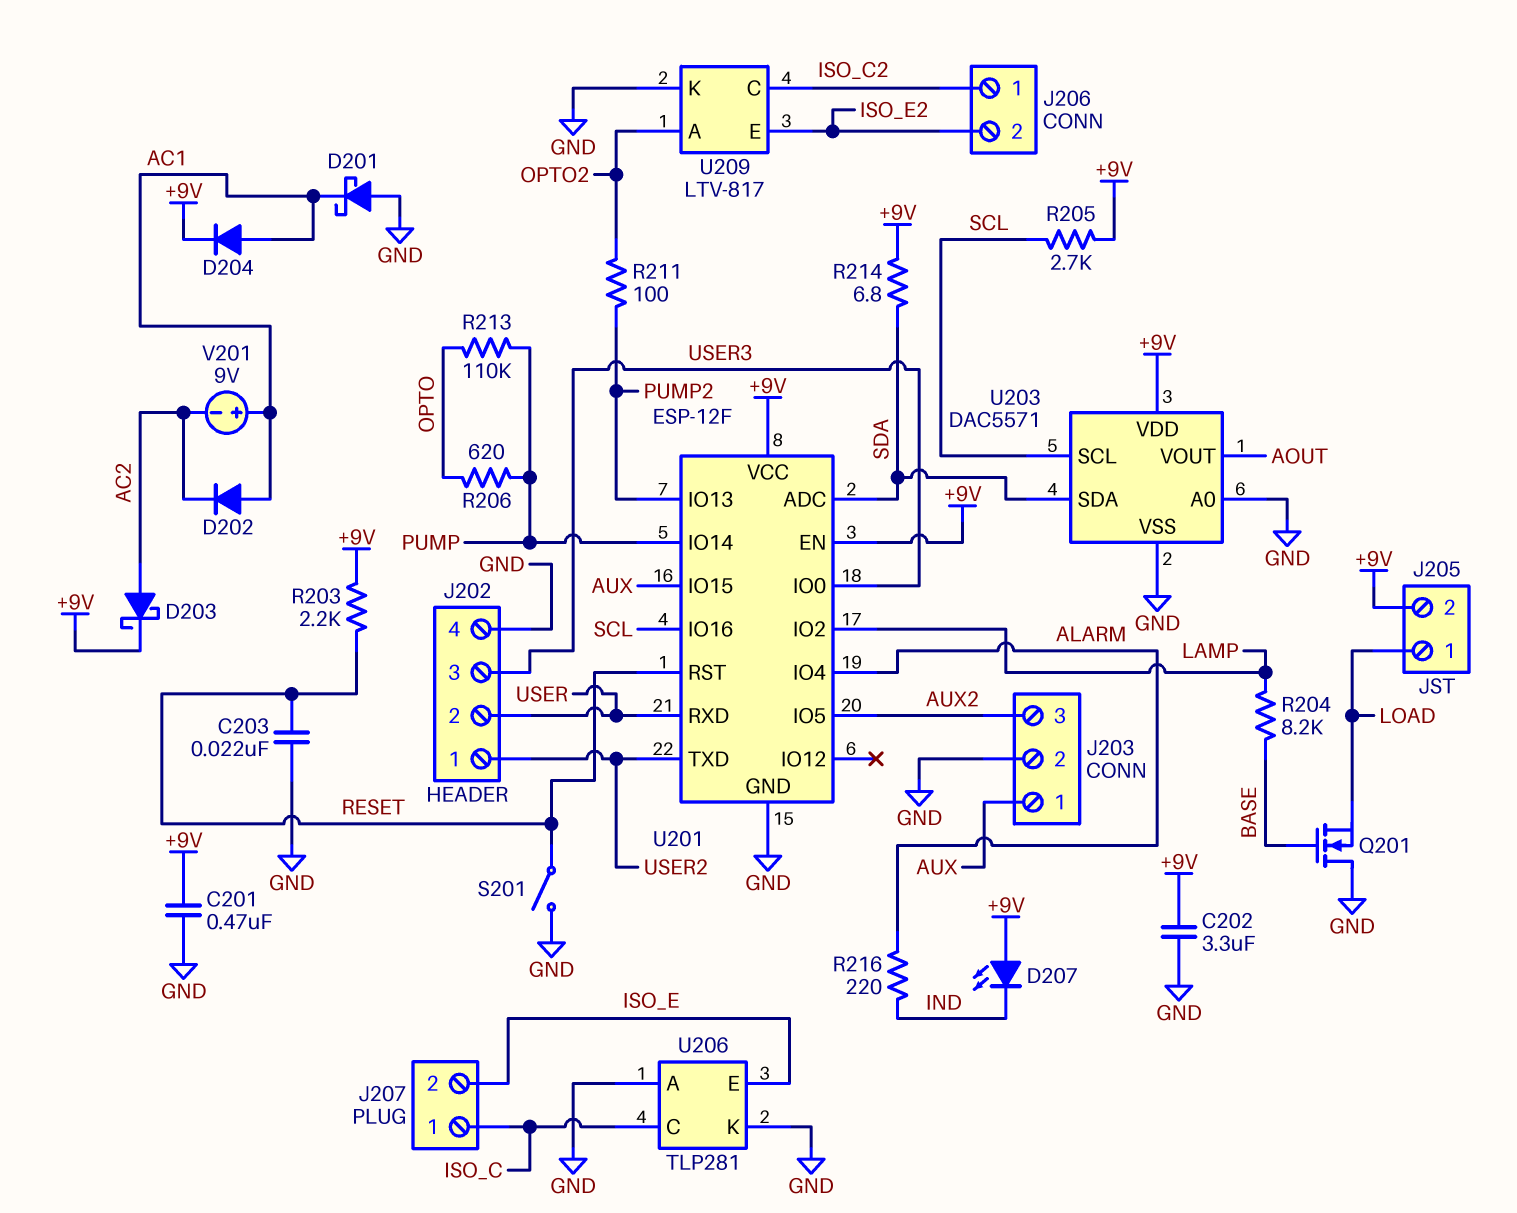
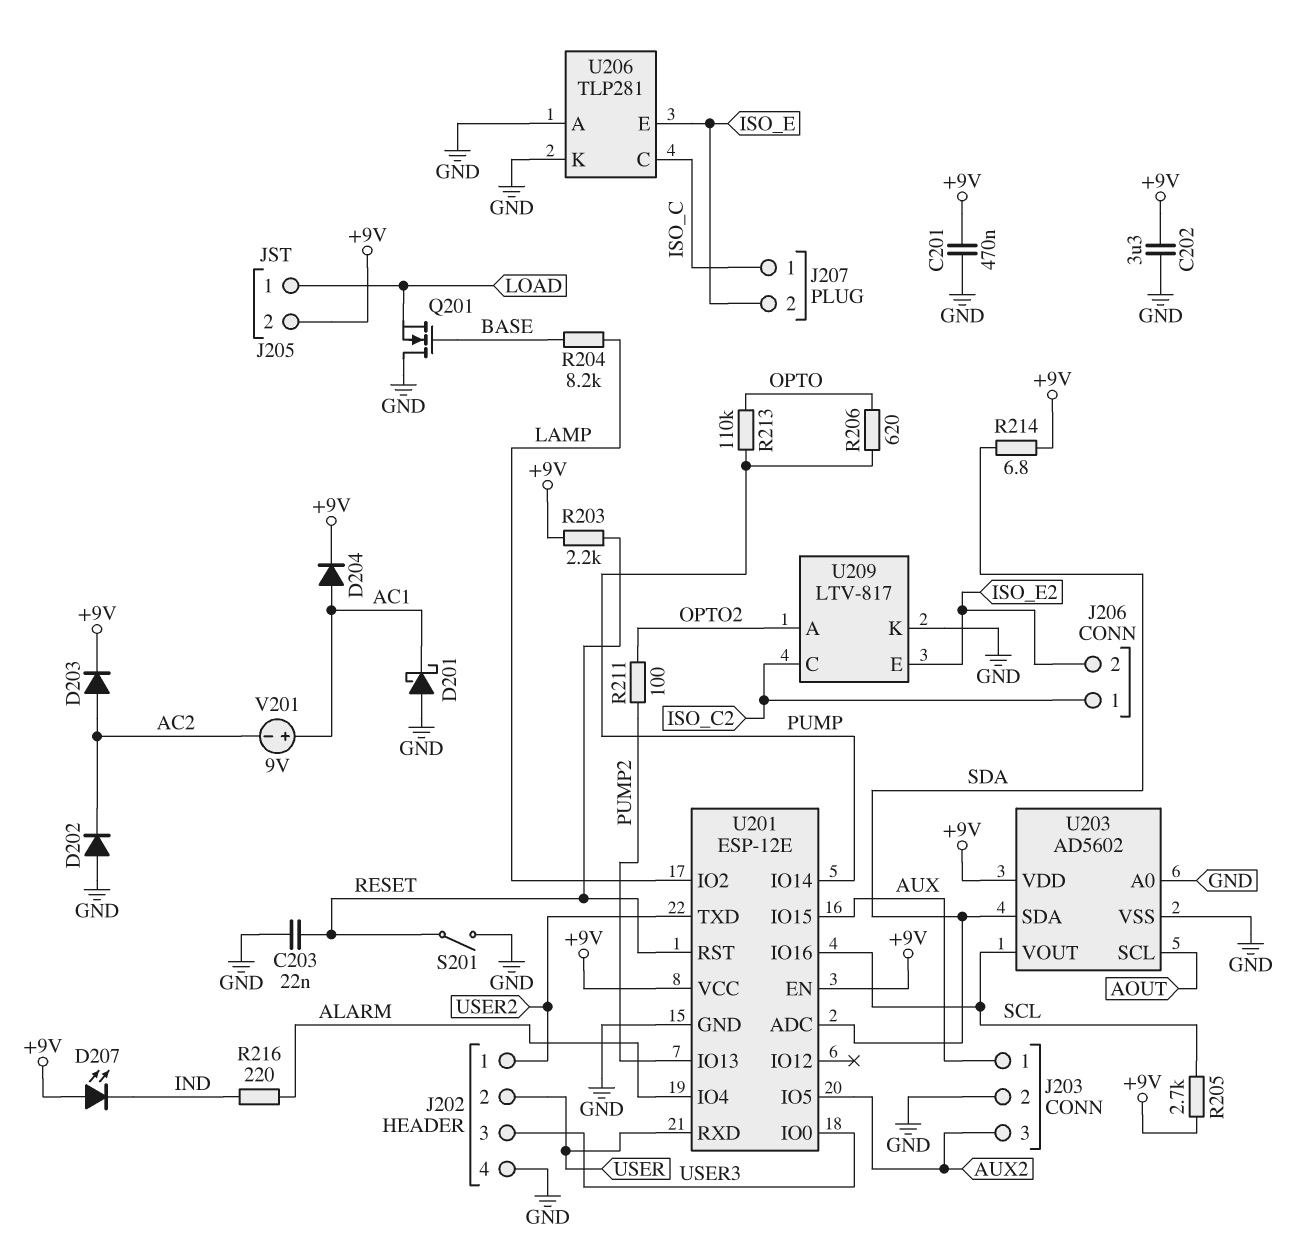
D202: diode (A AC1, K AC2) -> diode (A GND, K AC2)
D203: schottky (A AC2, K +9V) -> diode (A AC2, K +9V)
U201: ESP-12F -> ESP-12E
U203: DAC5571 -> AD5602
U203 pin SCL: SCL -> AOUT
U203 pin VOUT: AOUT -> SCL

